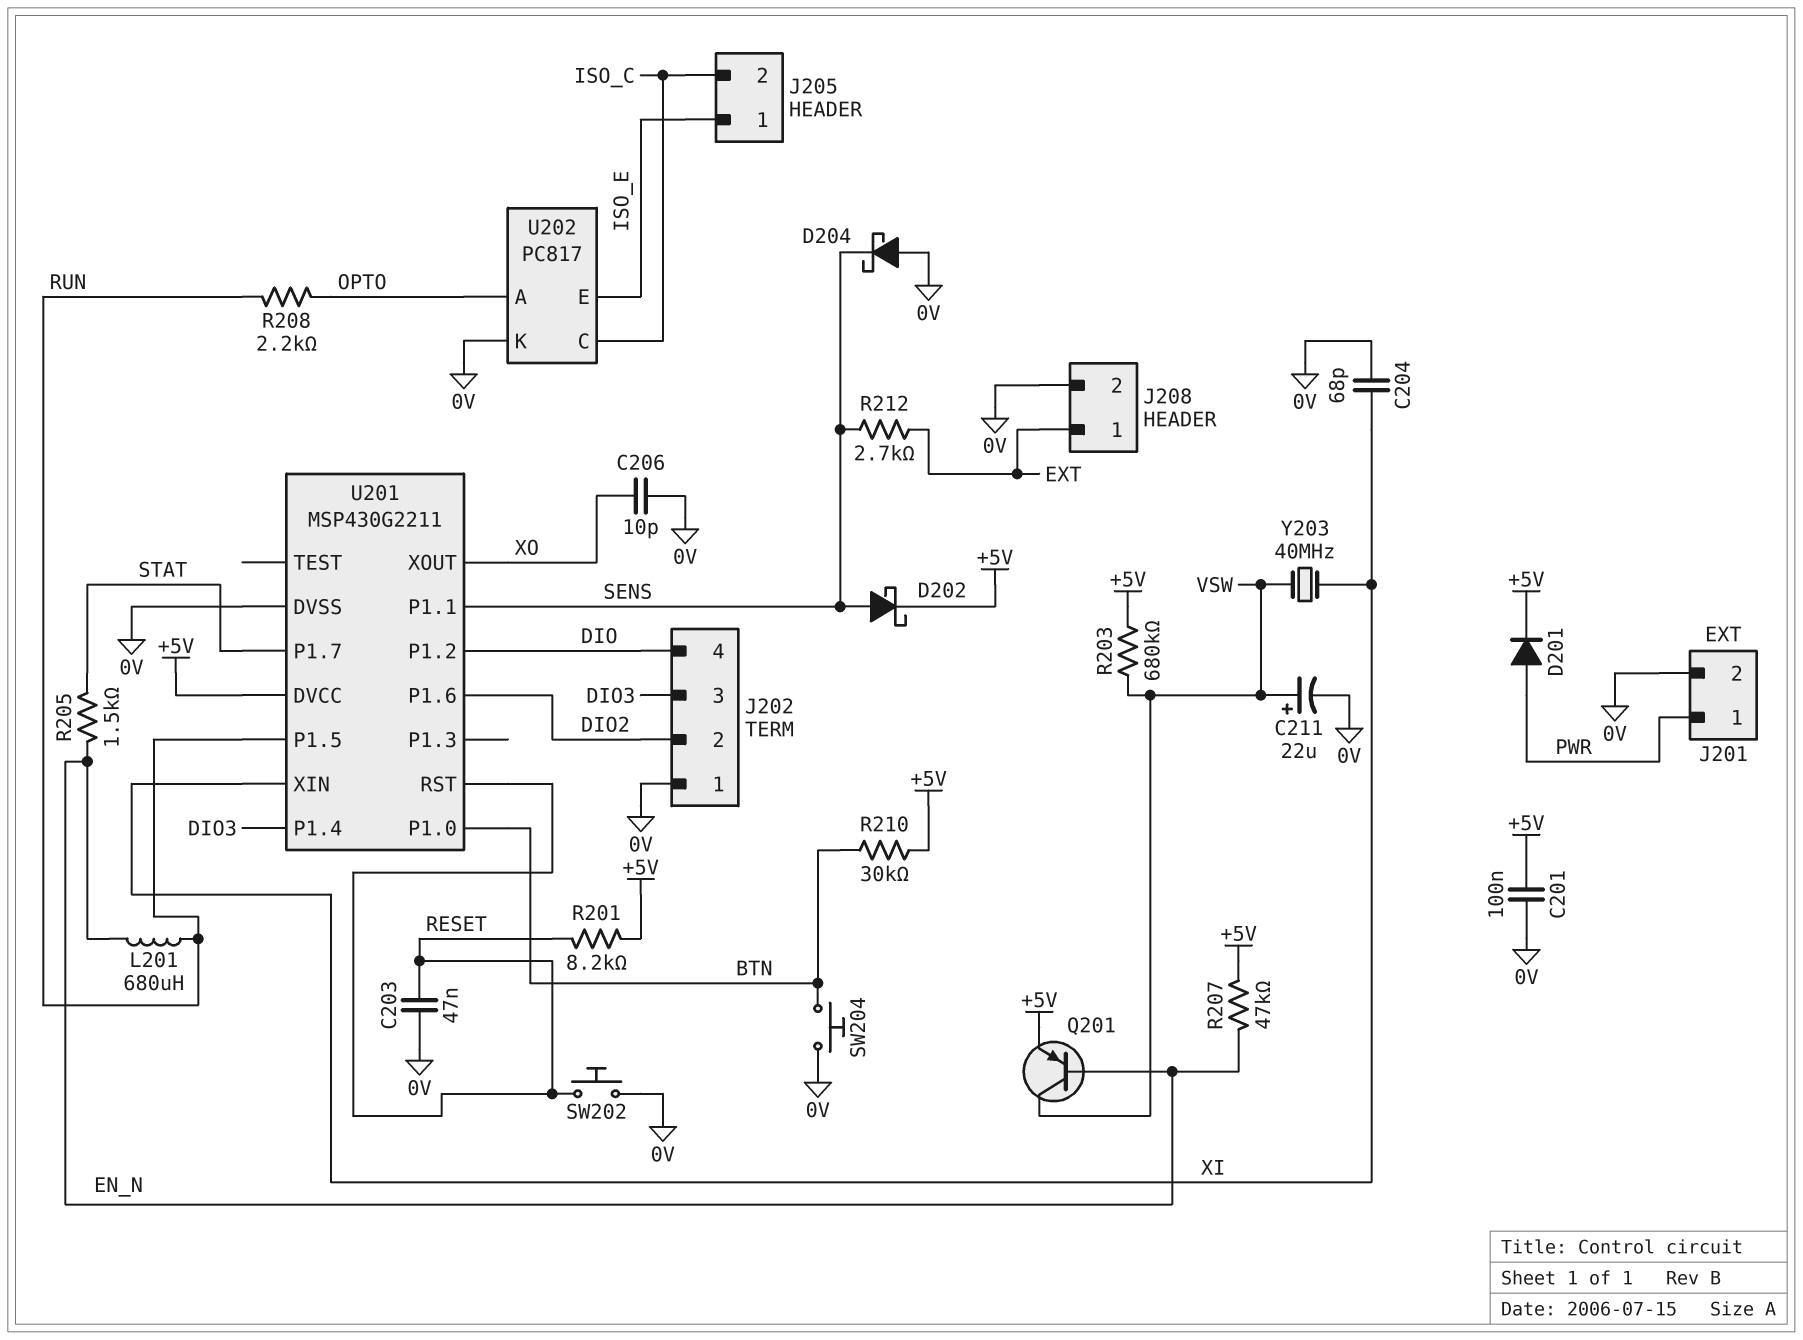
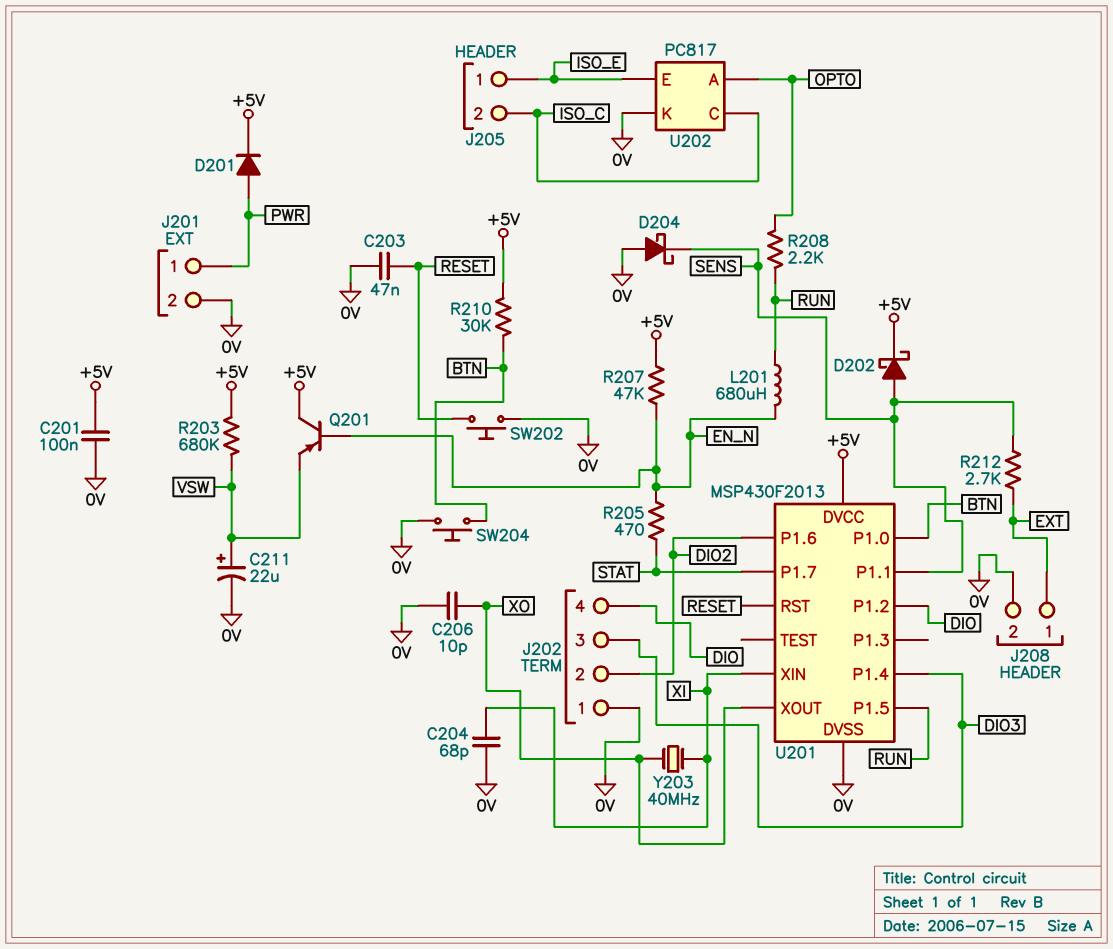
Q201: PNP (B EN_N, C VSW, E +5V) -> PNP (B EN_N, C +5V, E VSW)
R201: 8.2k (+5V, RESET) -> none
R205: 1.5k (EN_N, STAT) -> 470 (EN_N, STAT)
U201: MSP430G2211 -> MSP430F2013
Y203: 40MHz (VSW, XI) -> 40MHz (XI, XO)

